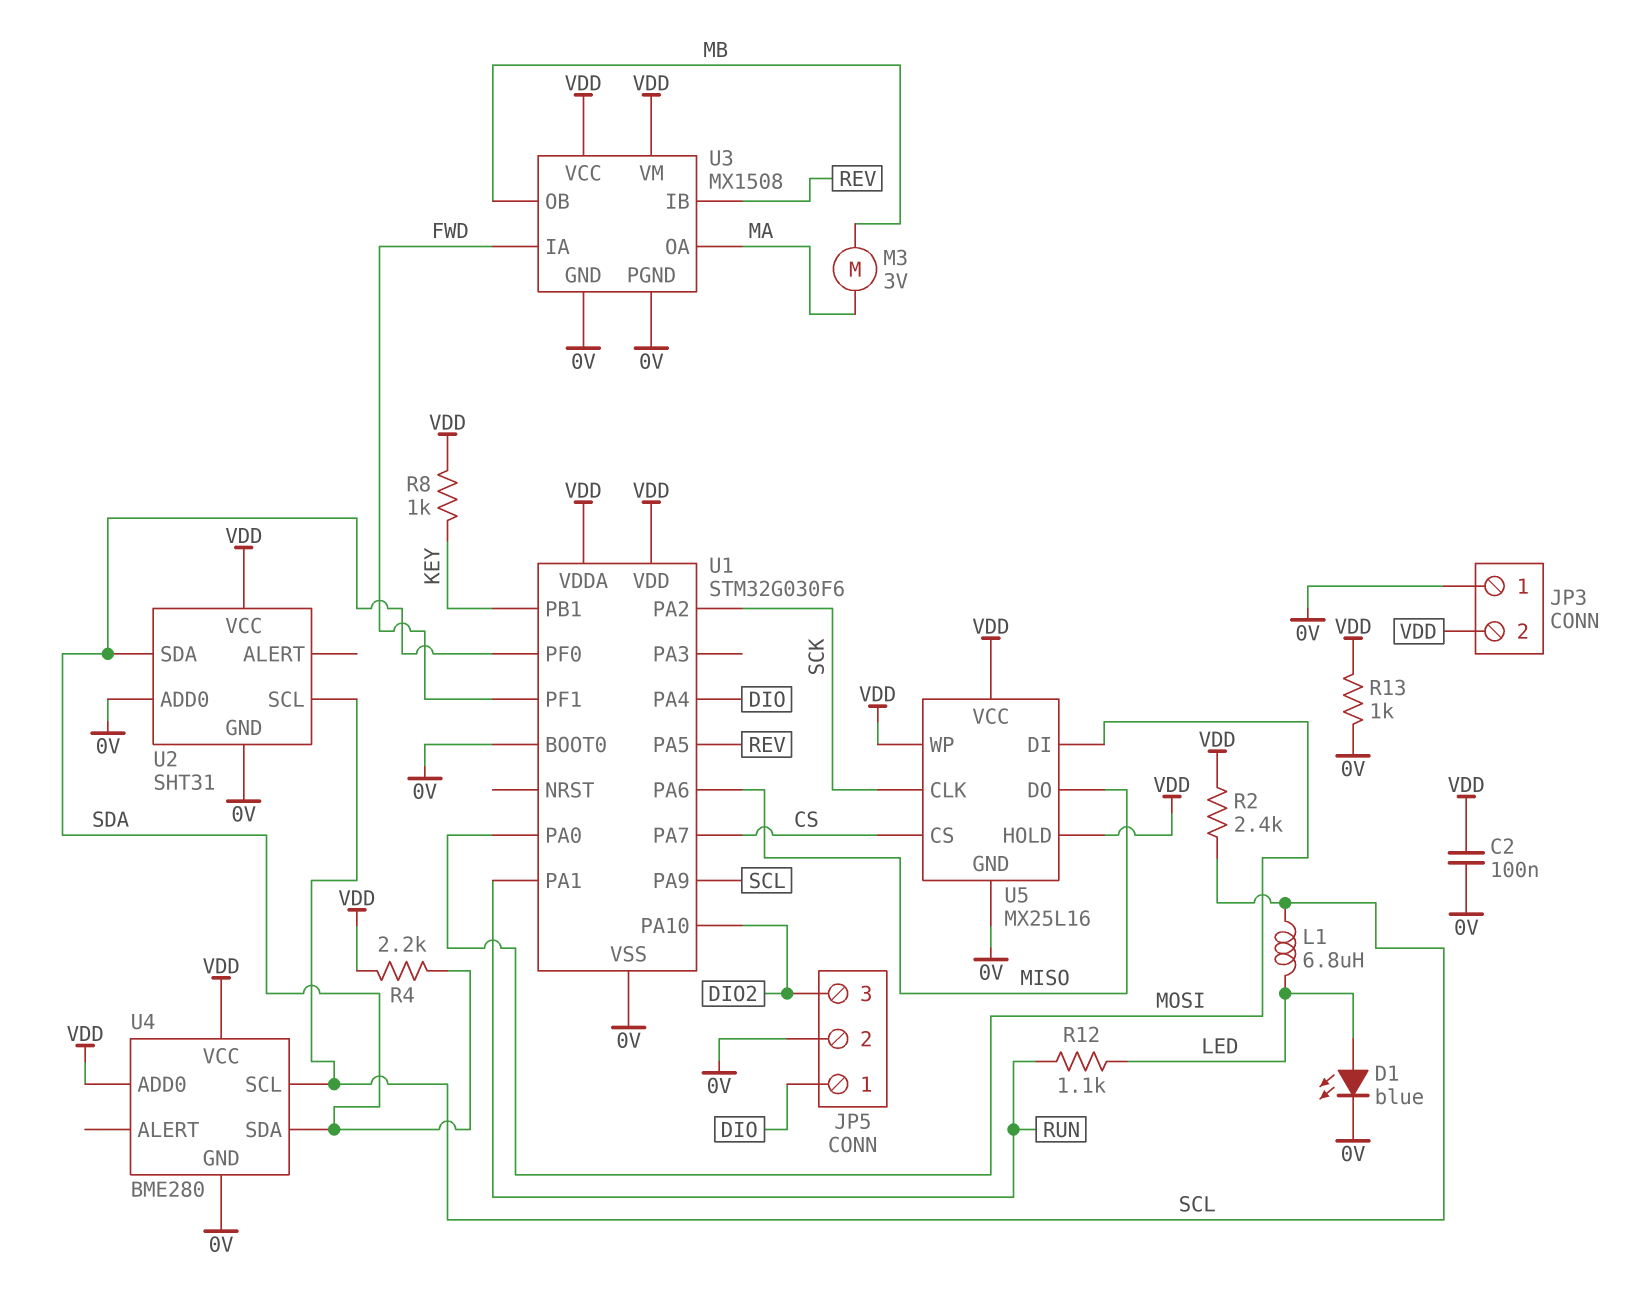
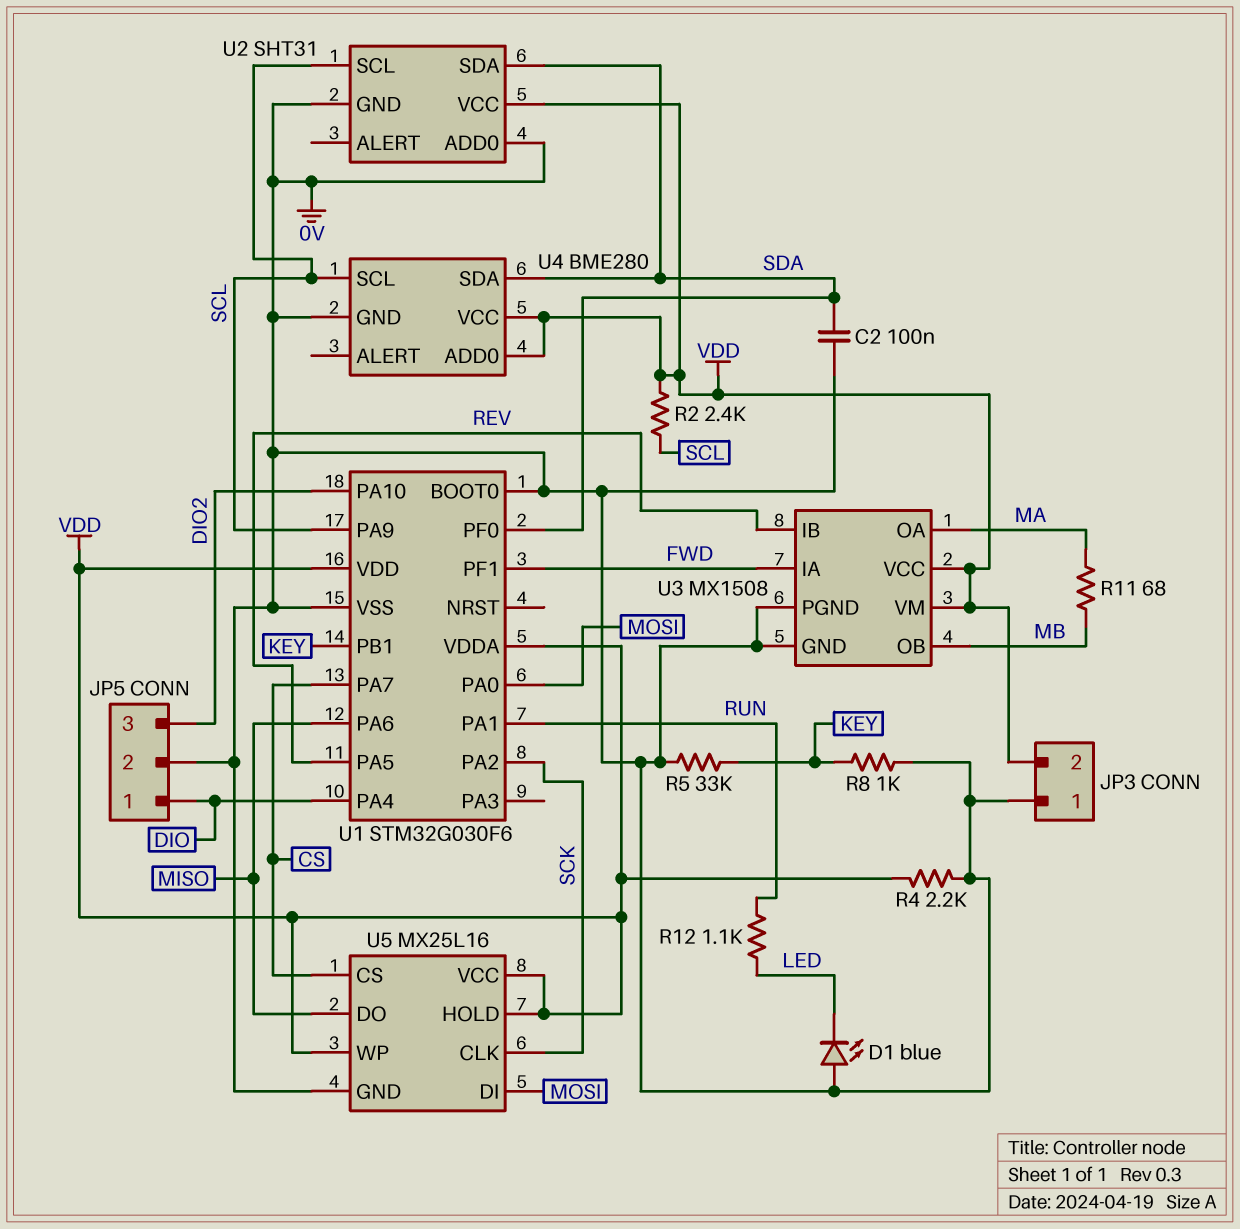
C2: 100nF (0V, VDD) -> 100nF (0V, SDA)
D1: LED blue (A LED, K 0V) -> LED blue (A 0V, K LED)
L1: 6.8uH (LED, SCL) -> none
M3: motor 3V (MA, MB) -> none
R4: 2.2k (SDA, VDD) -> 2.2k (0V, VDD)
R5: none -> 33k (0V, KEY)
R8: 1k (KEY, VDD) -> 1k (0V, KEY)
R11: none -> 68 (MA, MB)
R13: 1k (0V, VDD) -> none

